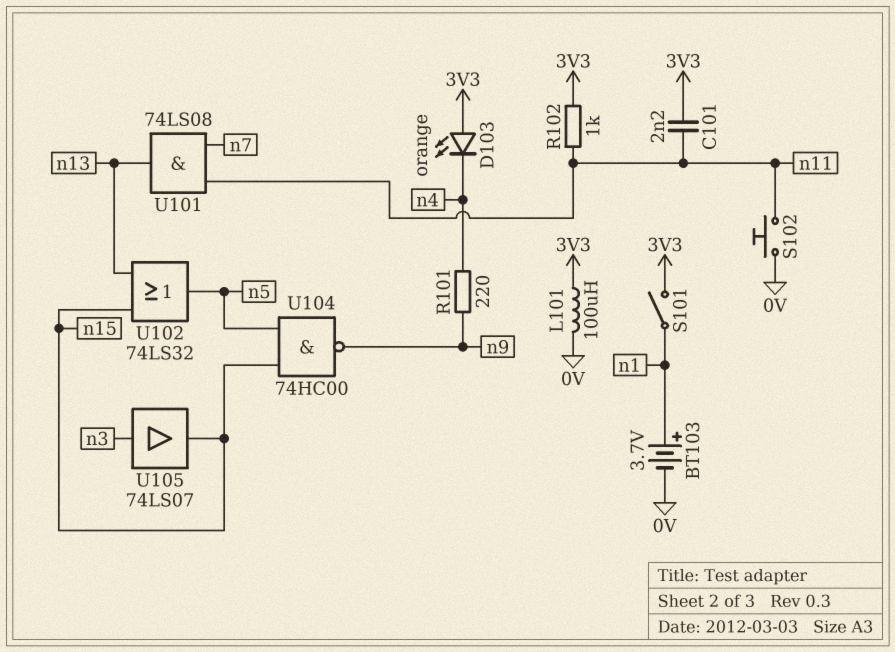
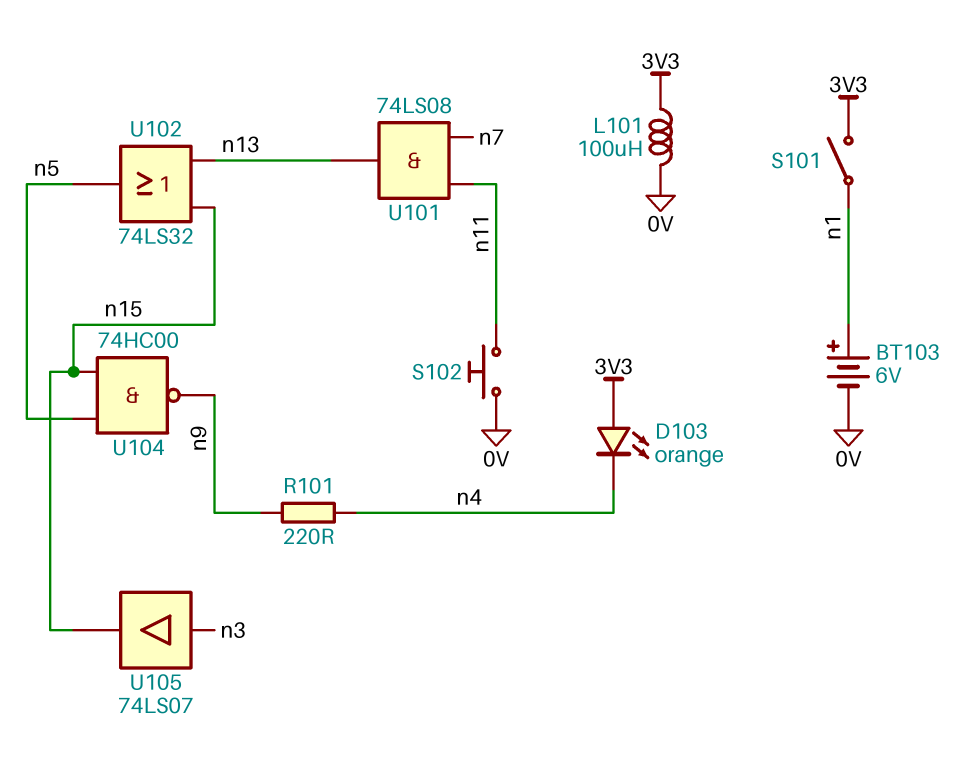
BT103: 3.7V (plus n1, minus 0V) -> 6V (plus n1, minus 0V)
C101: 2.2nF (3V3, n11) -> none
R102: 1k (3V3, n11) -> none

